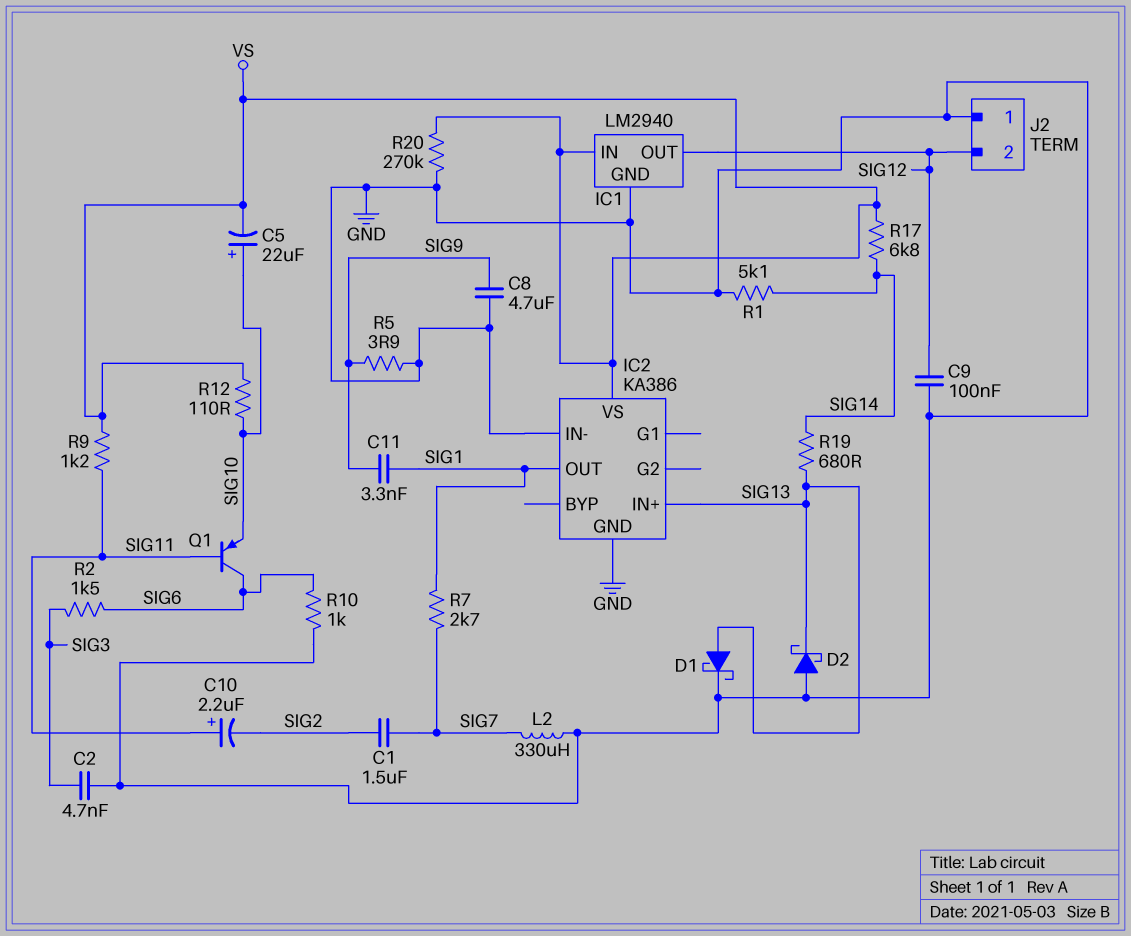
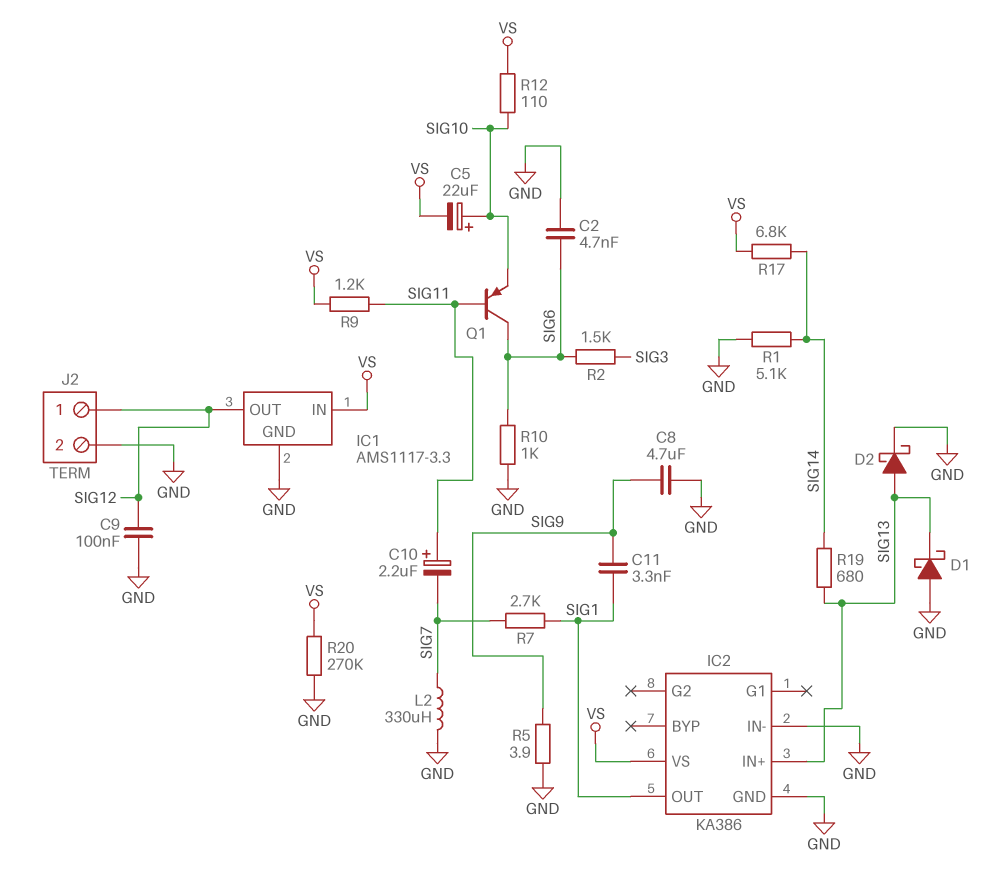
C1: 1.5uF (SIG2, SIG7) -> none
C2: 4.7nF (GND, SIG3) -> 4.7nF (GND, SIG6)
C10: 2.2uF (plus SIG11, minus SIG2) -> 2.2uF (plus SIG11, minus SIG7)
D1: schottky (A SIG13, K GND) -> schottky (A GND, K SIG13)
D2: schottky (A GND, K SIG13) -> schottky (A SIG13, K GND)
IC1: LM2940 -> AMS1117-3.3
J2 pin 1: GND -> SIG12
J2 pin 2: SIG12 -> GND

